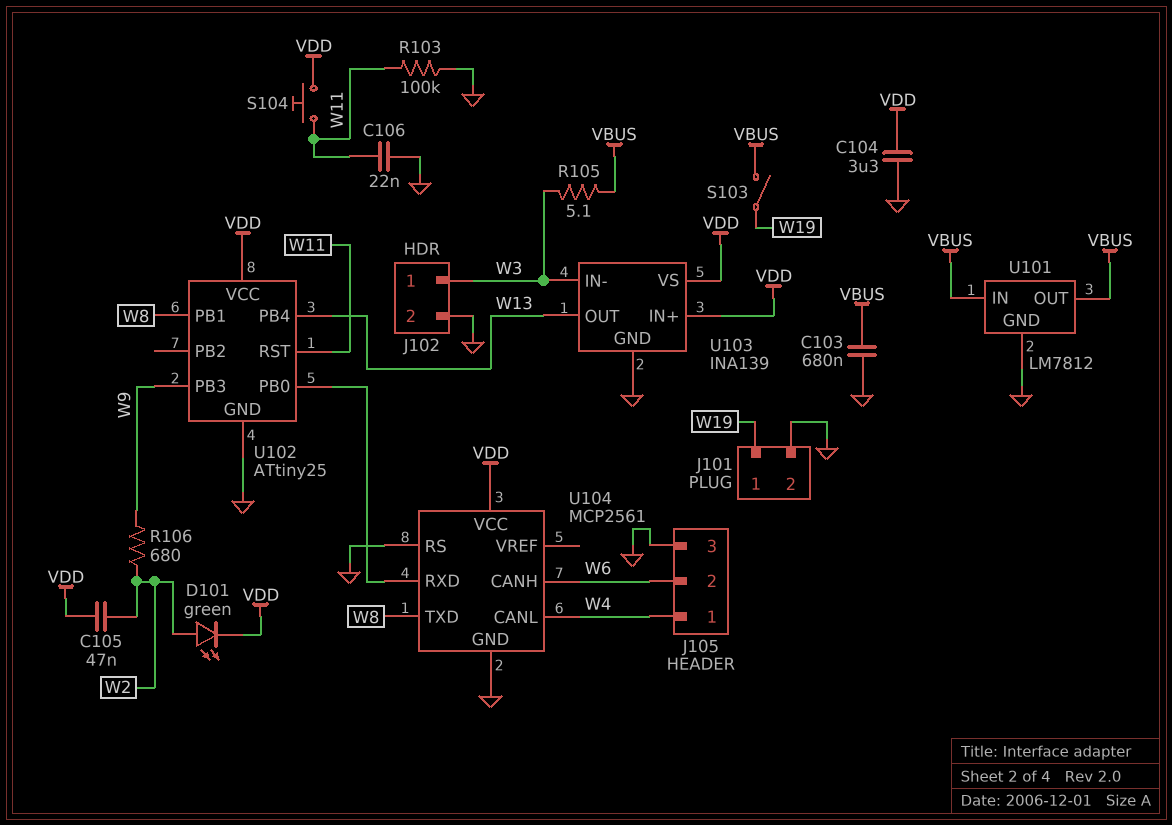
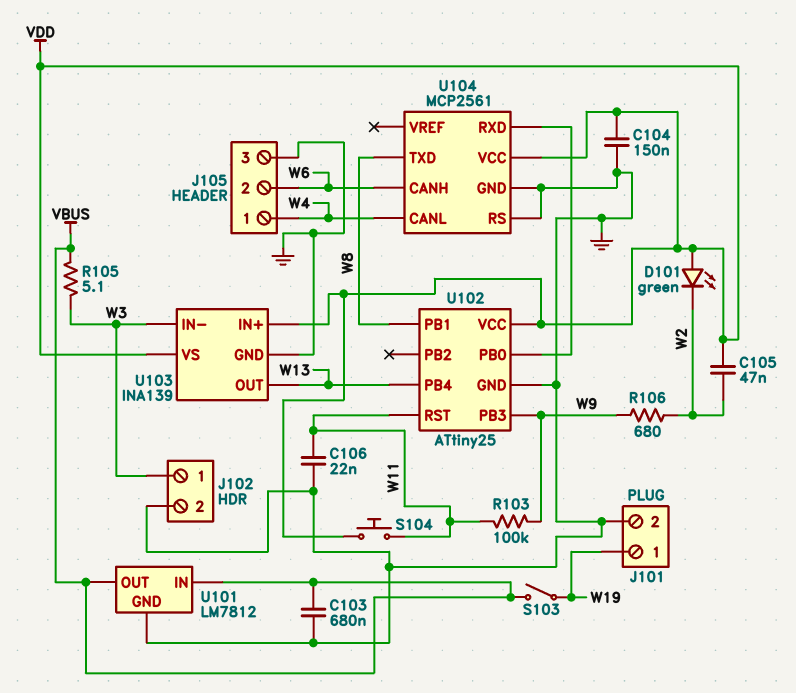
C104: 3.3uF (GND, VDD) -> 150nF (GND, VDD)
D101: LED green (A W2, K VDD) -> LED green (A VDD, K W2)
R103: 100k (GND, W11) -> 100k (W9, W11)

